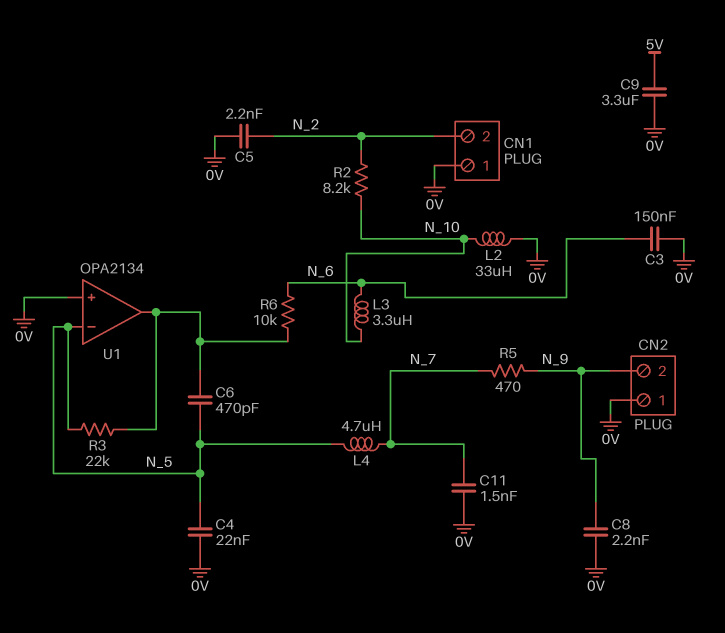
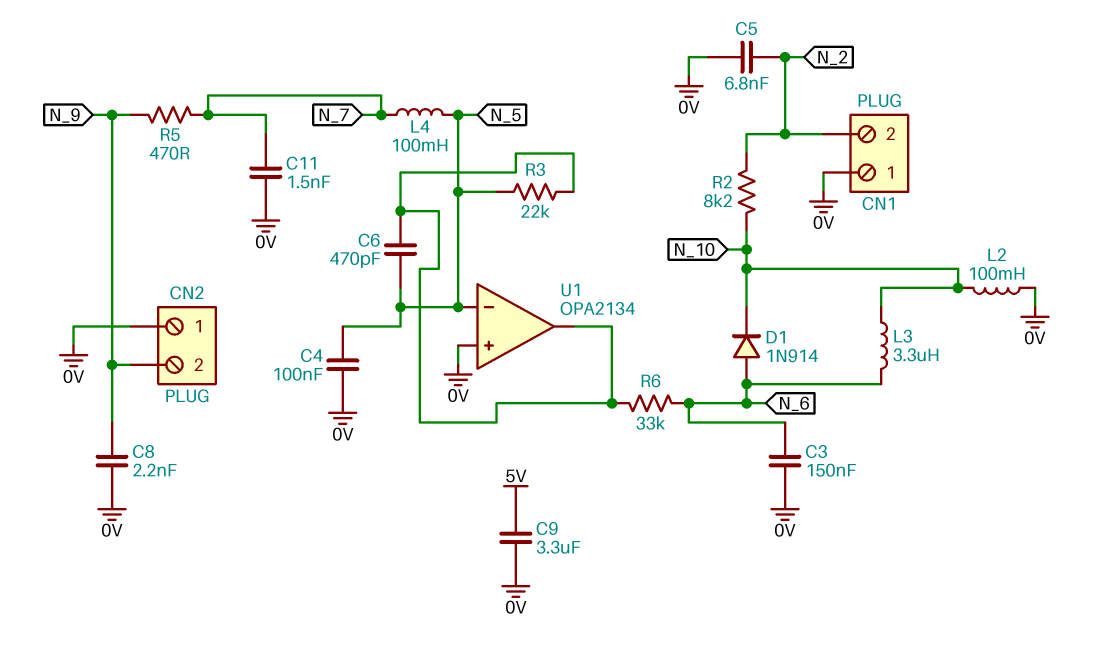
C4: 22nF (0V, N_5) -> 100nF (0V, N_5)
C5: 2.2nF (0V, N_2) -> 6.8nF (0V, N_2)
D1: none -> diode 1N914 (A N_6, K N_10)
L2: 33uH (0V, N_10) -> 100mH (0V, N_10)
L4: 4.7uH (N_5, N_7) -> 100mH (N_5, N_7)
R6: 10k (N_6, U1/out) -> 33k (N_6, U1/out)

